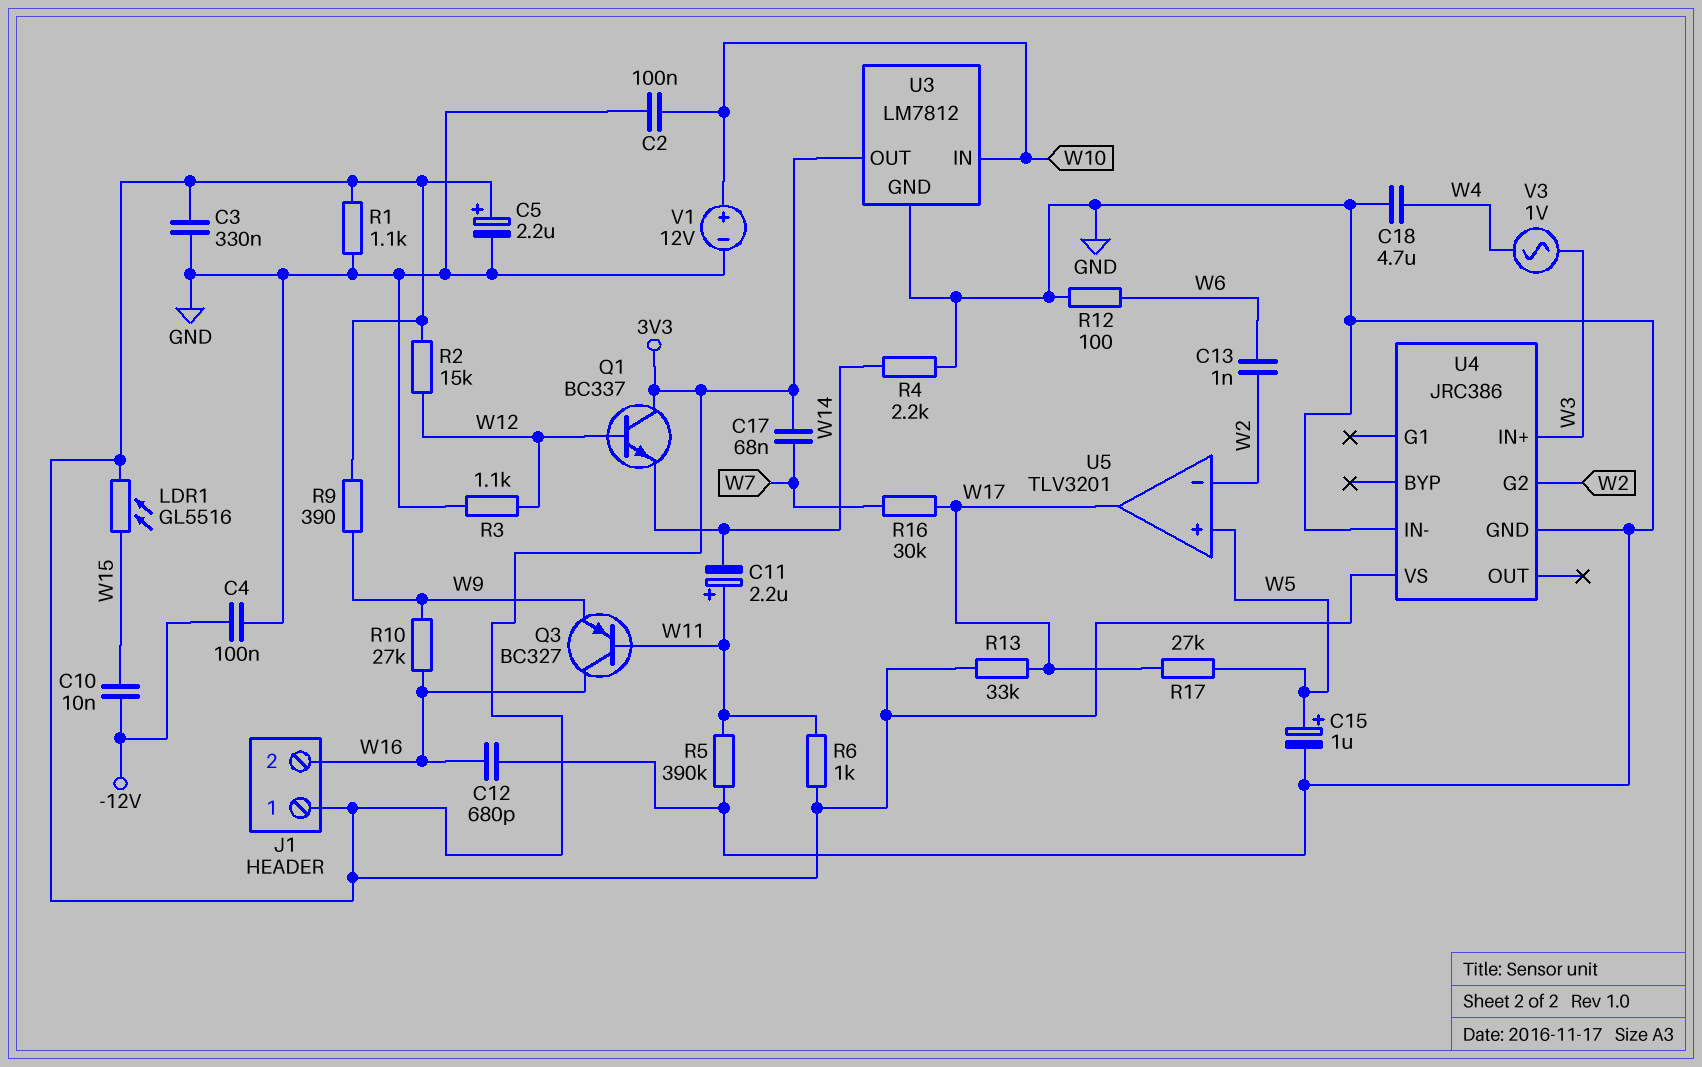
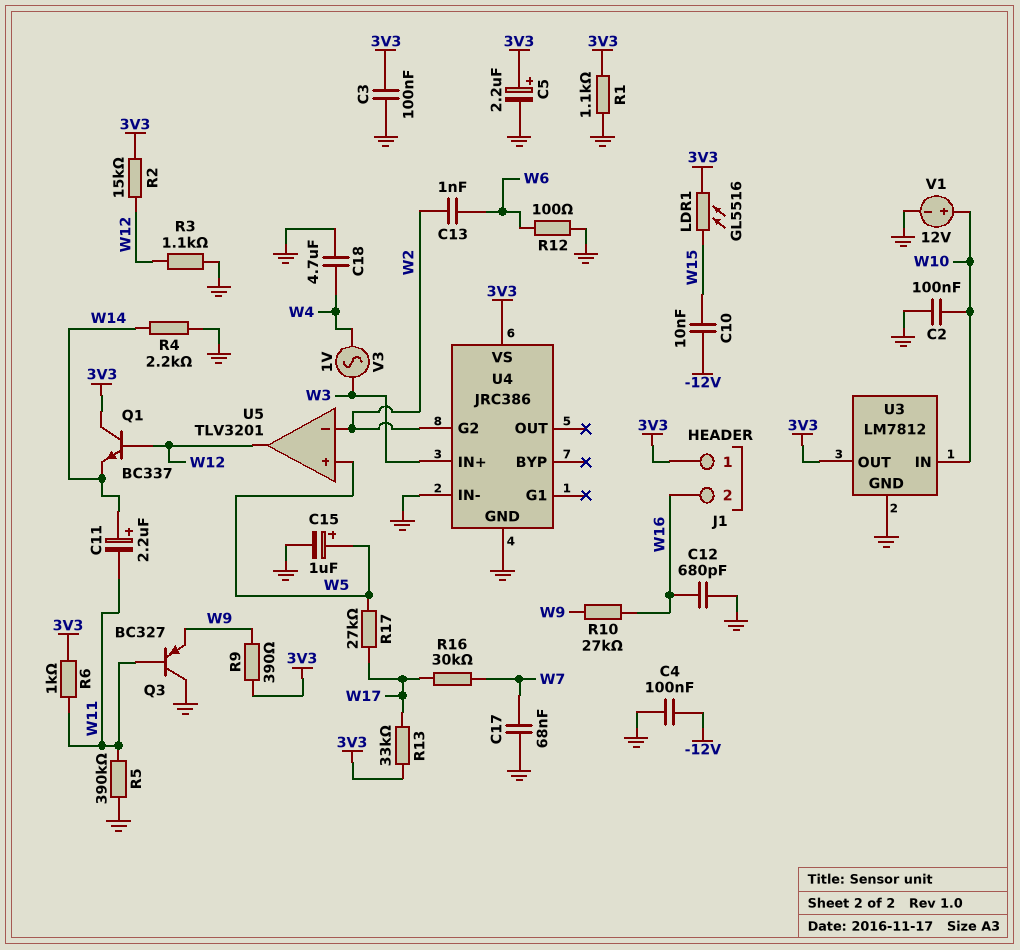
C3: 330nF (3V3, GND) -> 100nF (3V3, GND)
C11: 2.2uF (plus W11, minus W14) -> 2.2uF (plus W14, minus W11)
C17: 68nF (3V3, W7) -> 68nF (GND, W7)
Q3: PNP BC327 (B W11, C W16, E W9) -> PNP BC327 (B W11, C GND, E W9)
U5 pin out: W17 -> W12

